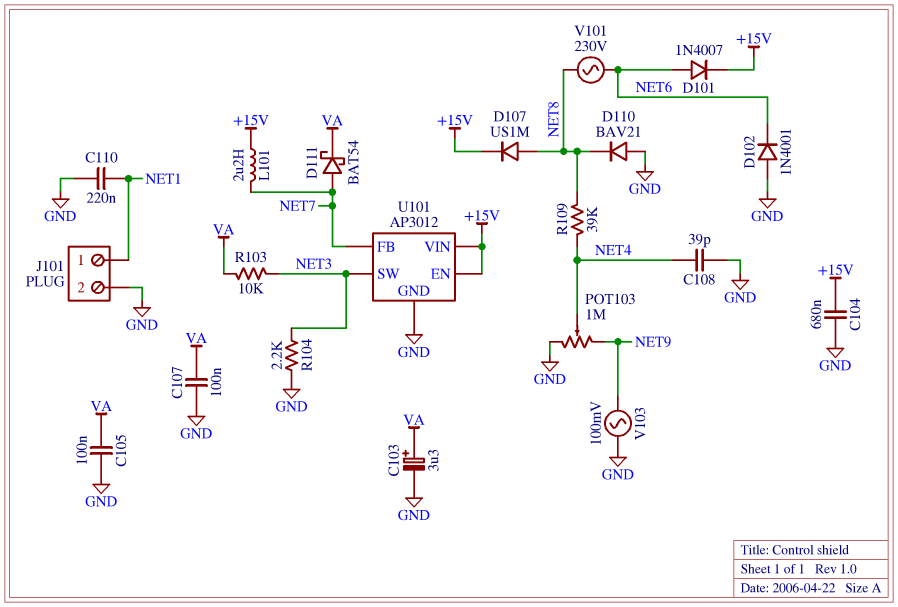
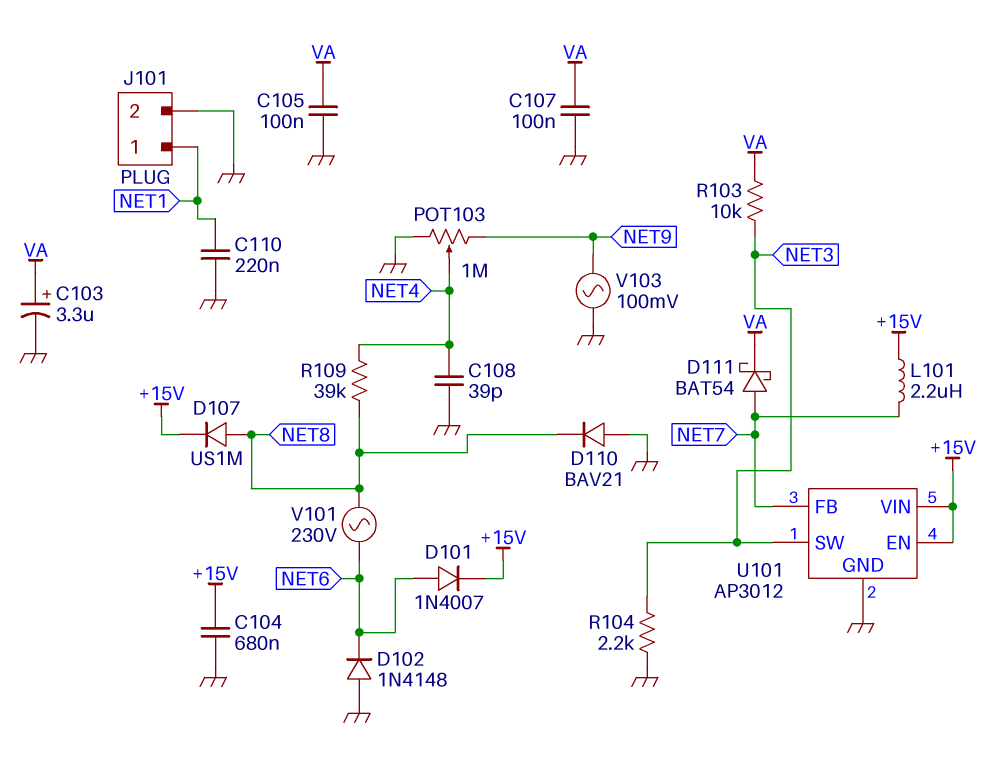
D102: diode 1N4001 (A GND, K NET6) -> diode 1N4148 (A GND, K NET6)

